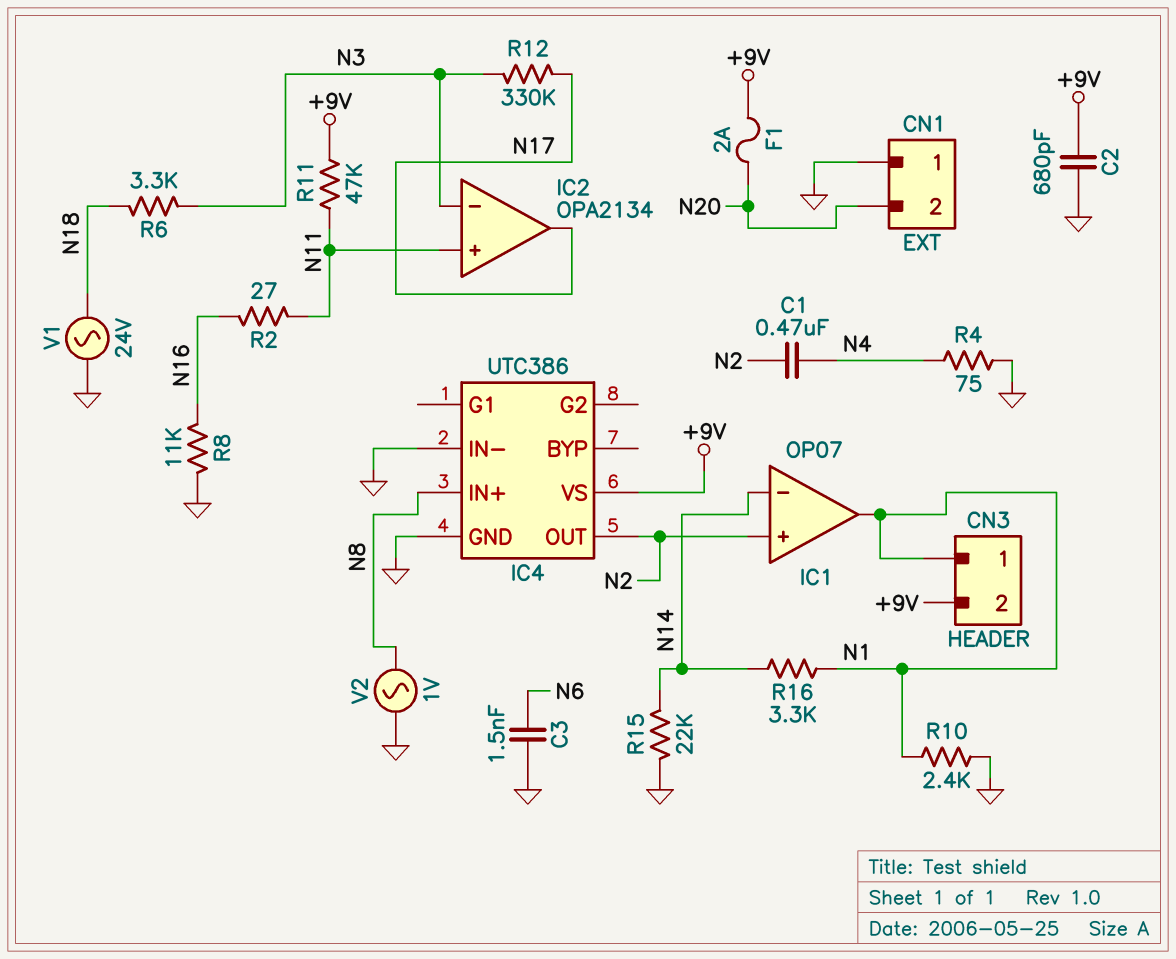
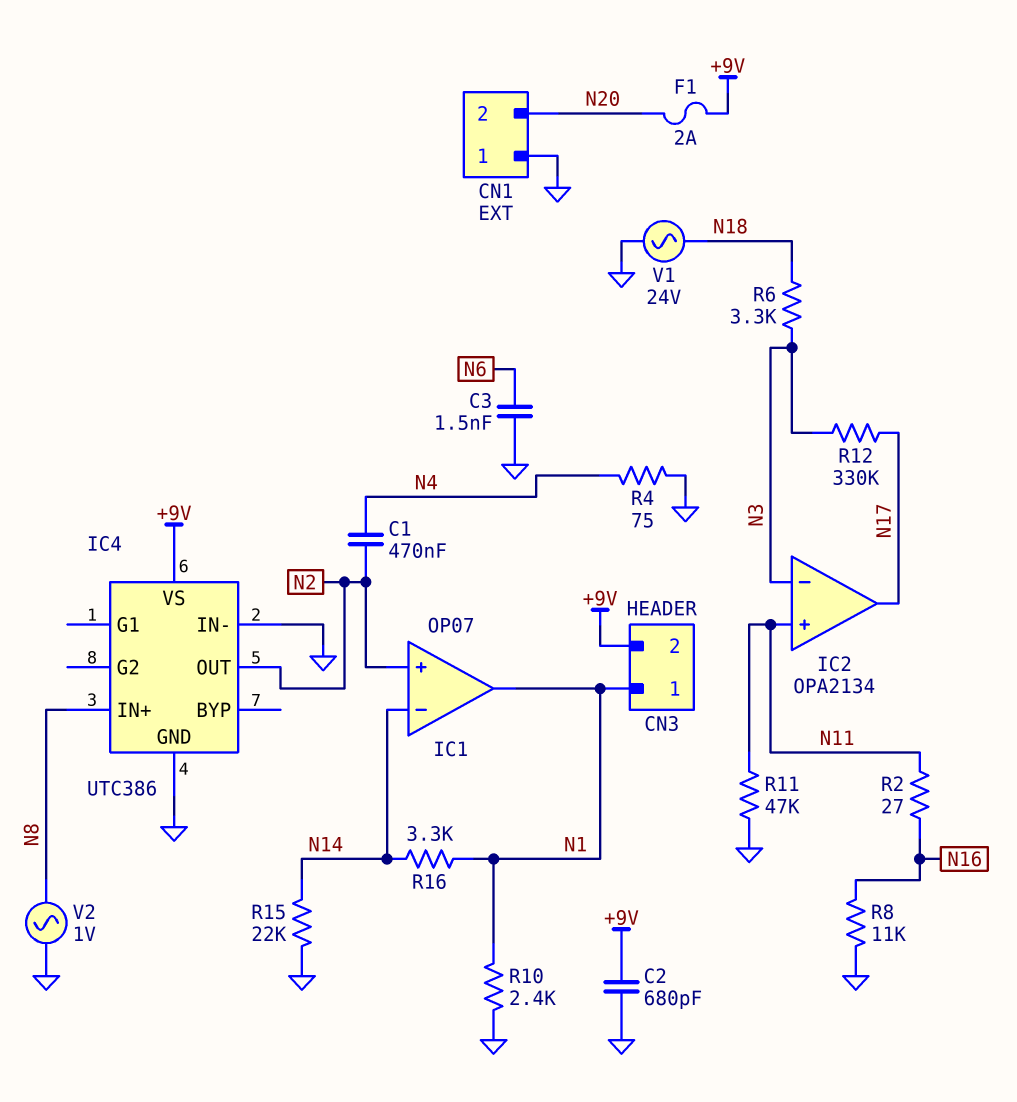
R11: 47k (+9V, N11) -> 47k (GND, N11)

